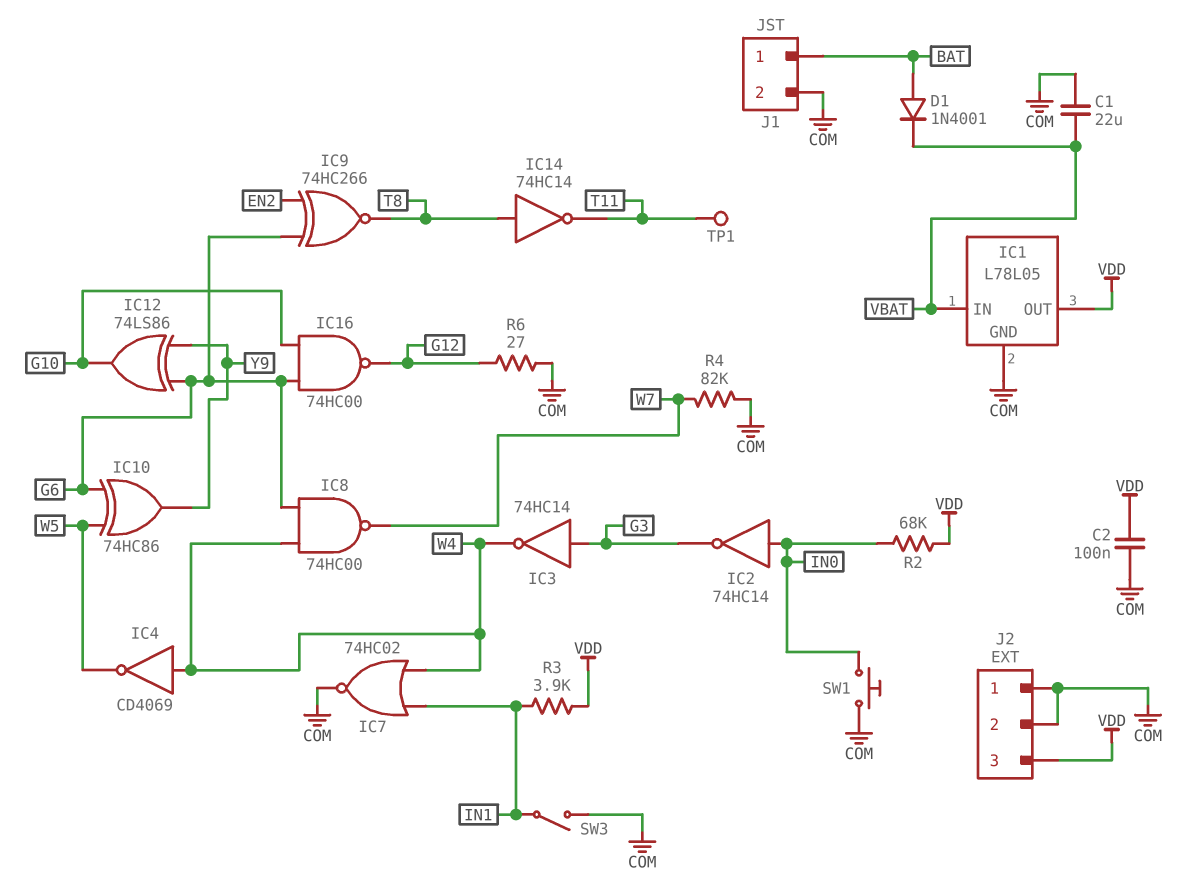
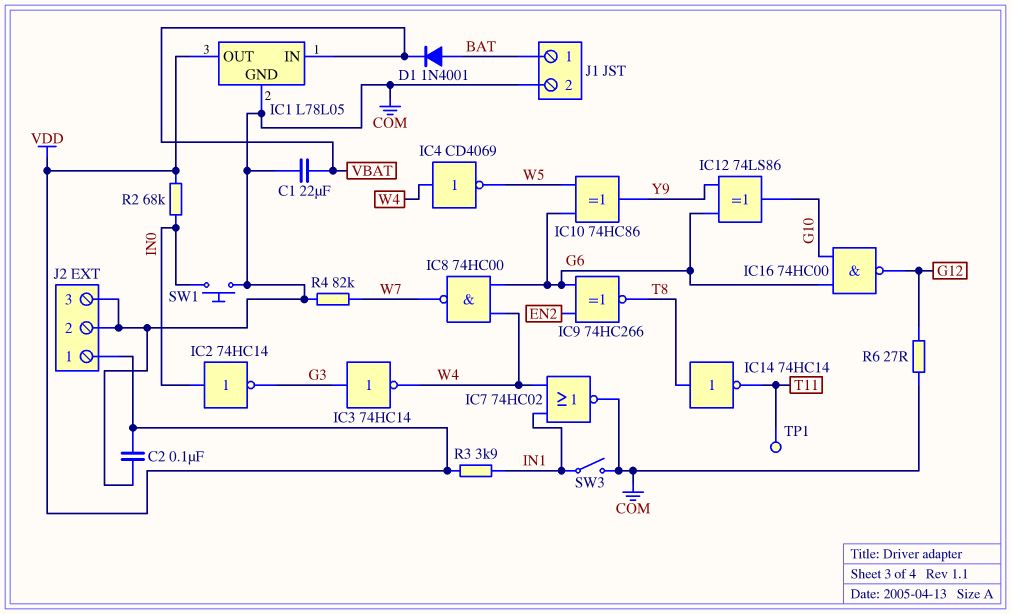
J2 pin 1: COM -> VDD
J2 pin 3: VDD -> COM

